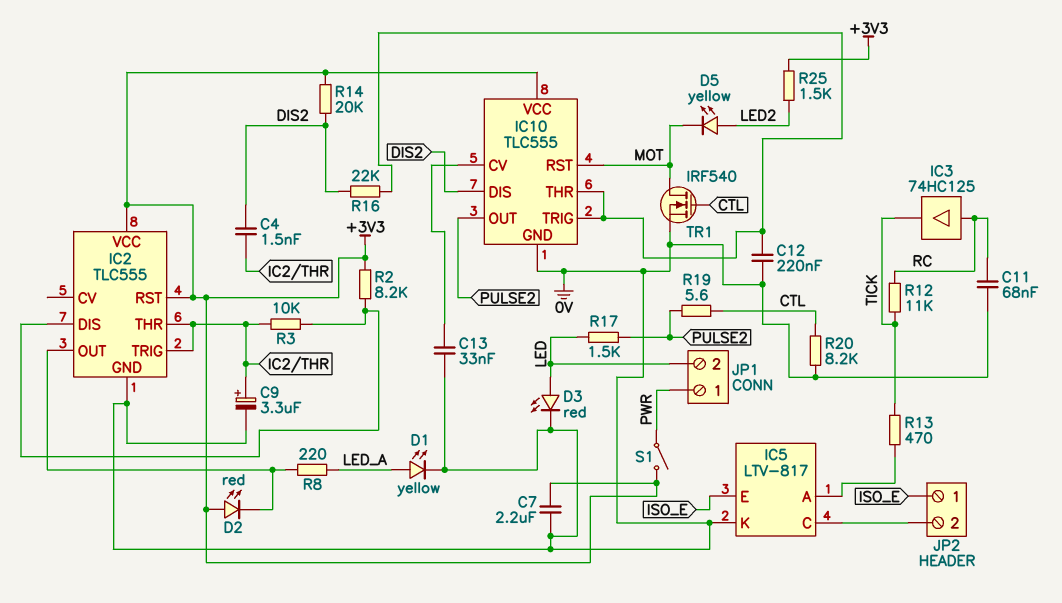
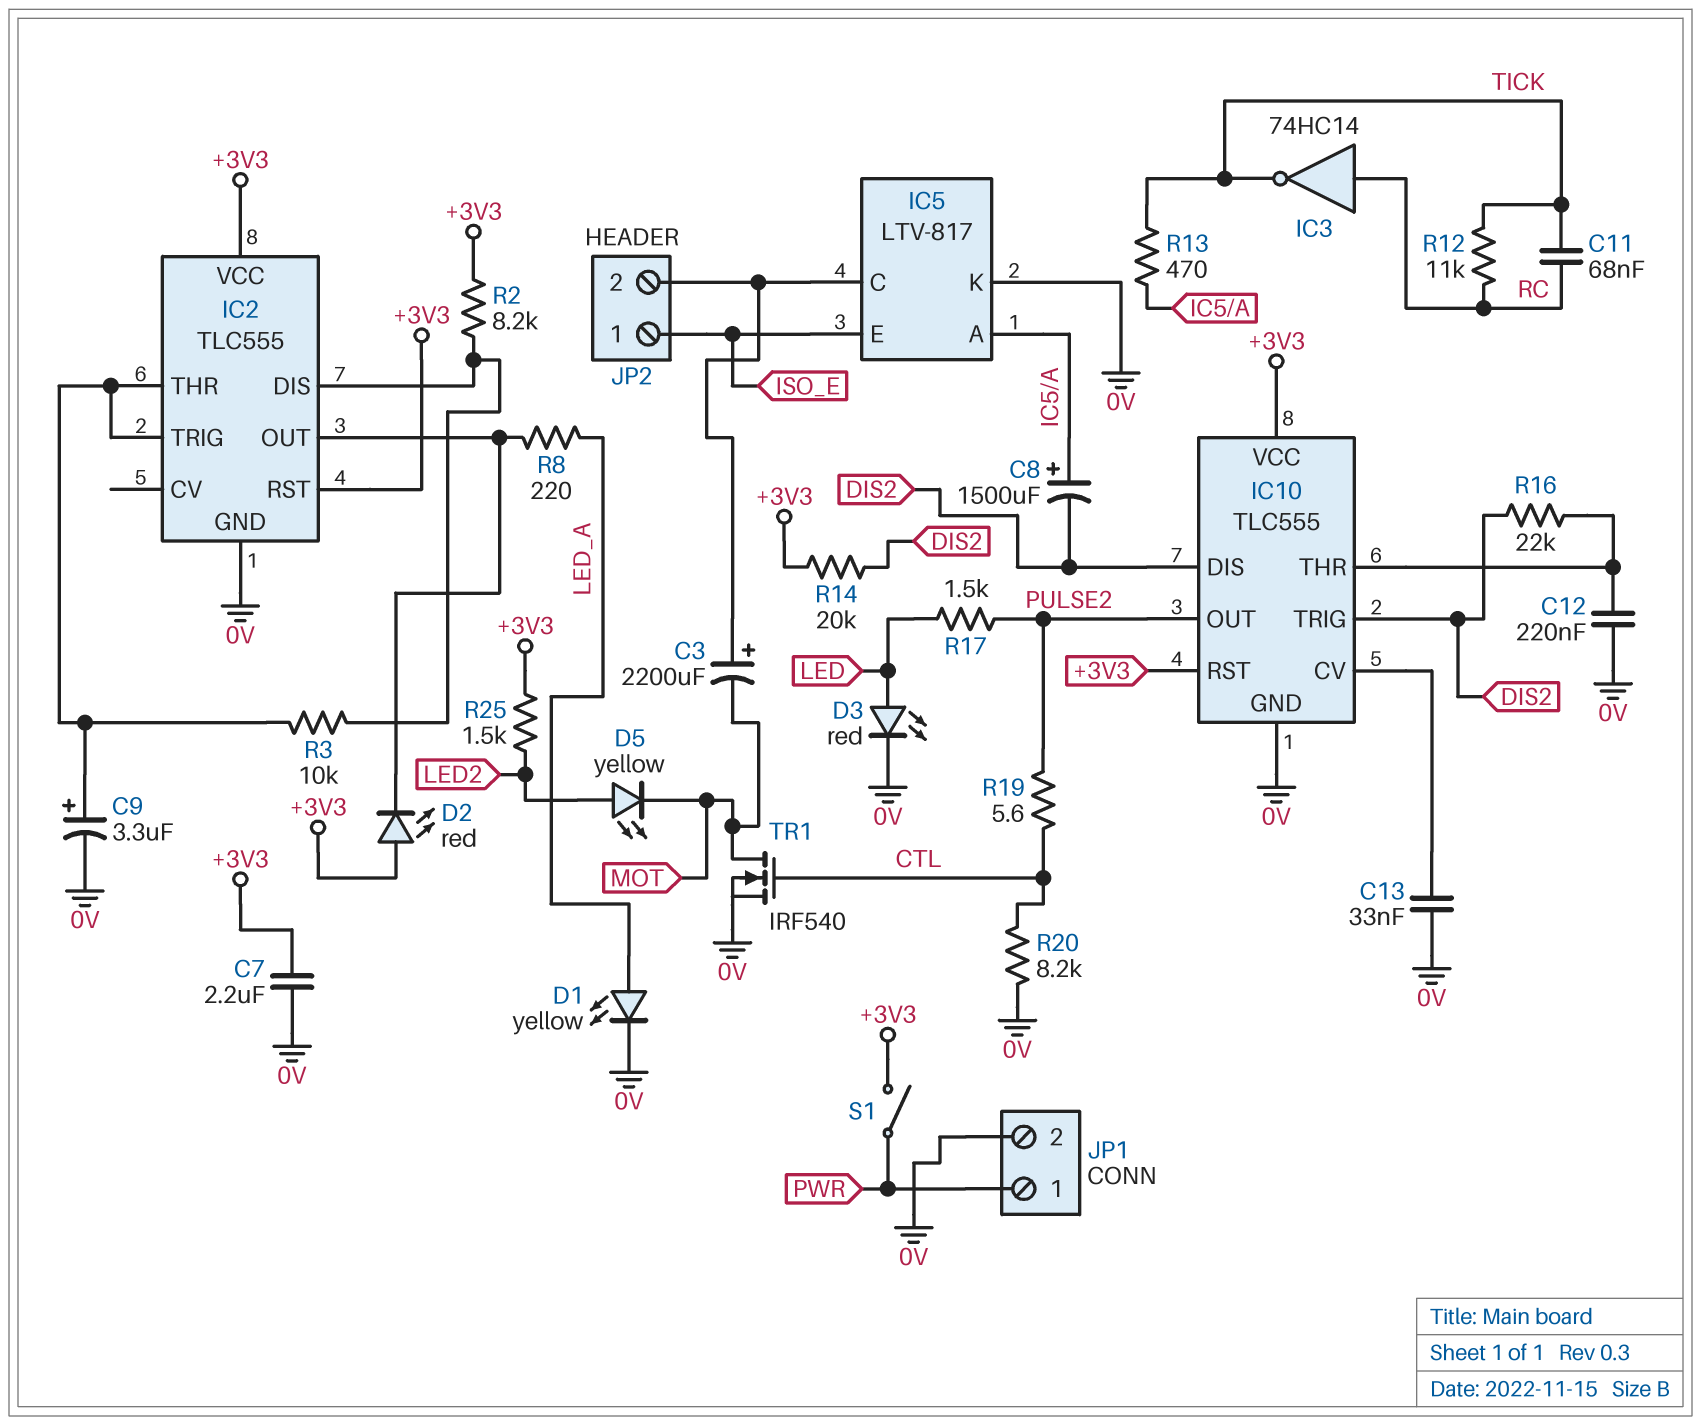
C3: none -> 2200uF (plus IC5/C, minus MOT)
C4: 1.5nF (DIS2, IC2/THR) -> none
C8: none -> 1500uF (plus IC5/A, minus DIS2)
C11: 68nF (0V, RC) -> 68nF (RC, TICK)
IC3: buffer 74HC125 (in RC, out TICK) -> NOT 74HC14 (in RC, out TICK)
IC10 pin RST: MOT -> +3V3
IC10 pin TRIG: IC10/THR -> DIS2
JP1 pin 2: LED -> 0V

